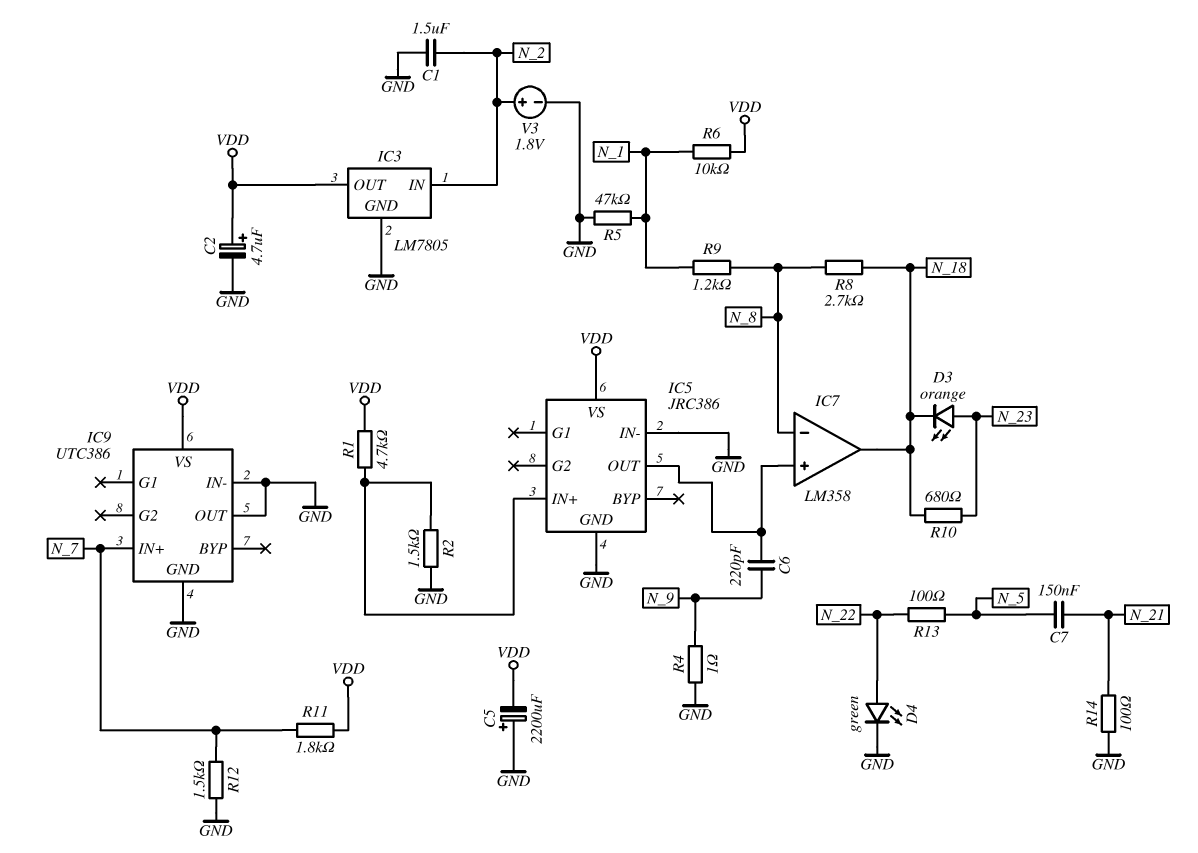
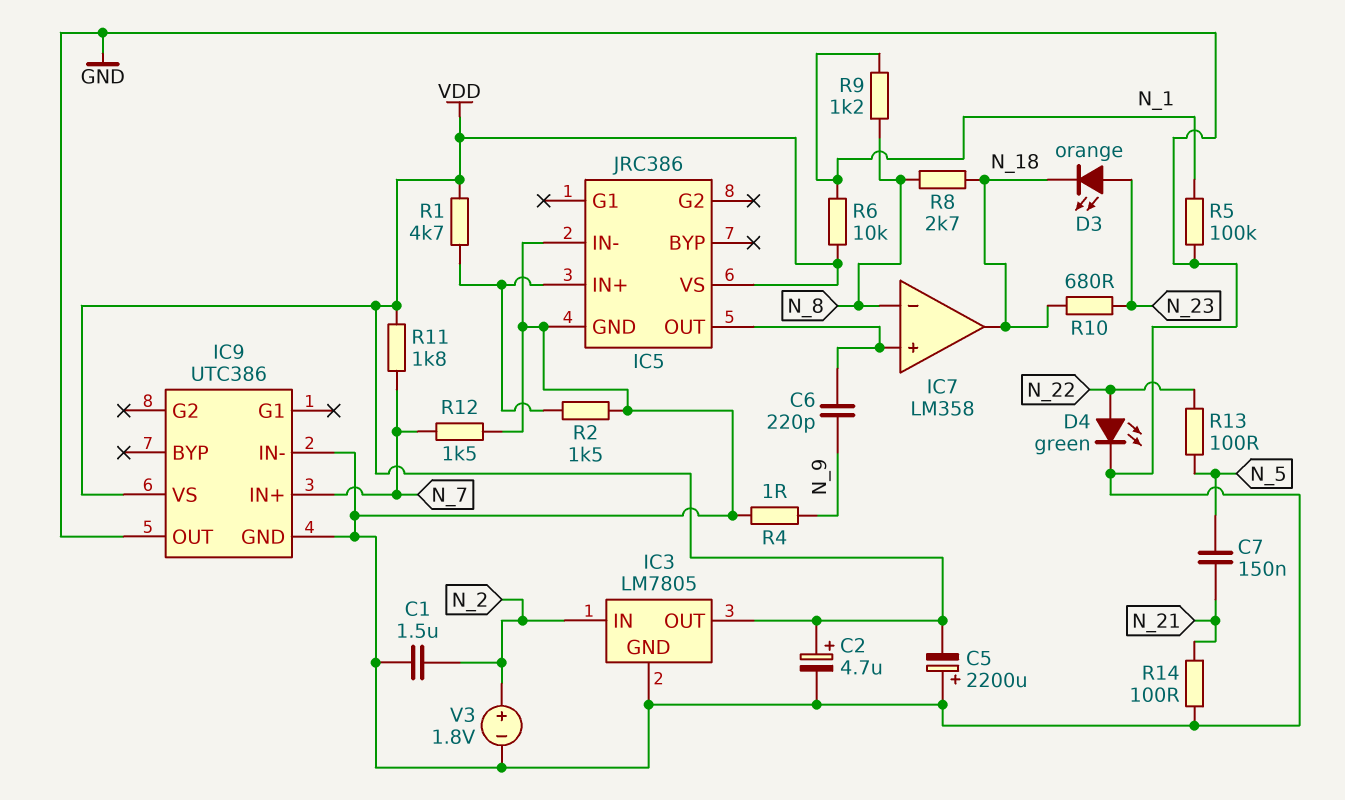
R5: 47k (GND, N_1) -> 100k (GND, N_1)

